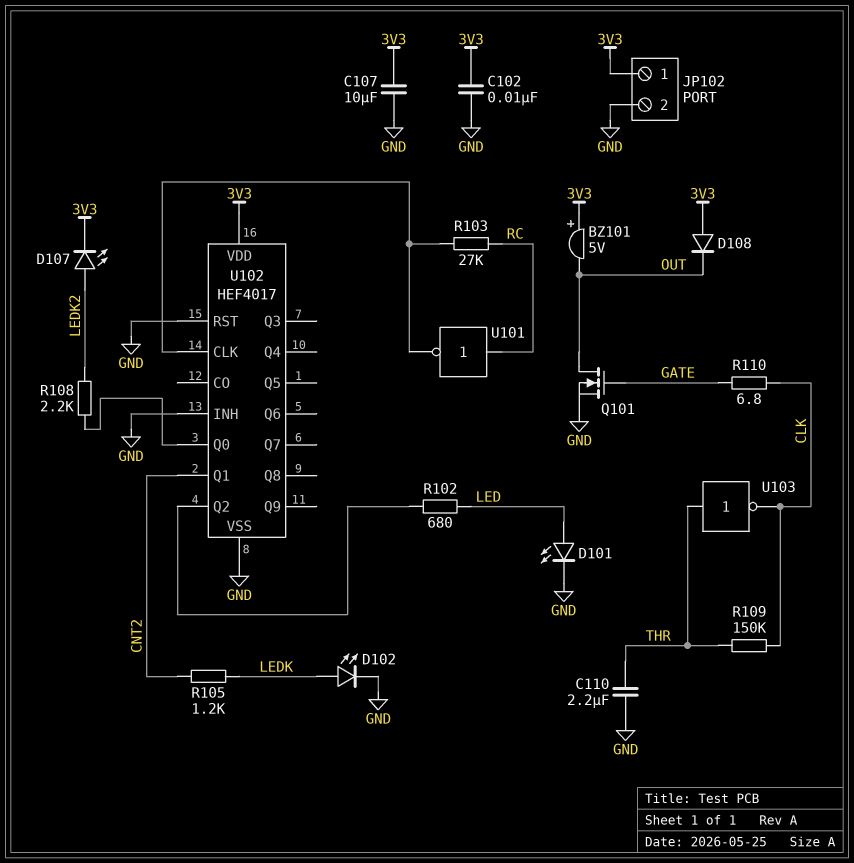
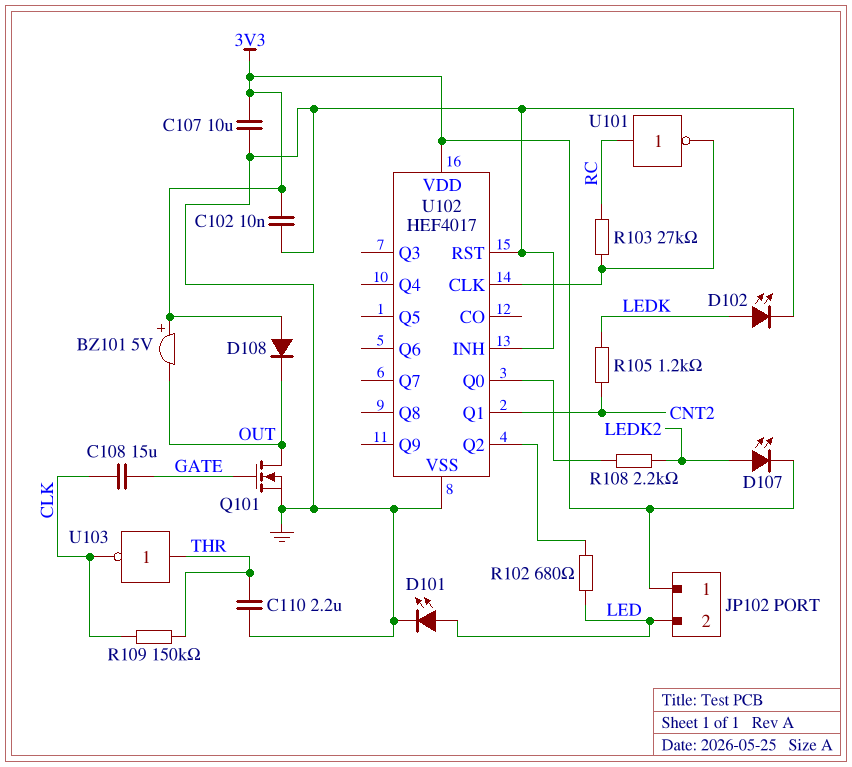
C108: none -> 15uF (CLK, GATE)
JP102 pin 2: GND -> LED
R110: 6.8 (CLK, GATE) -> none

